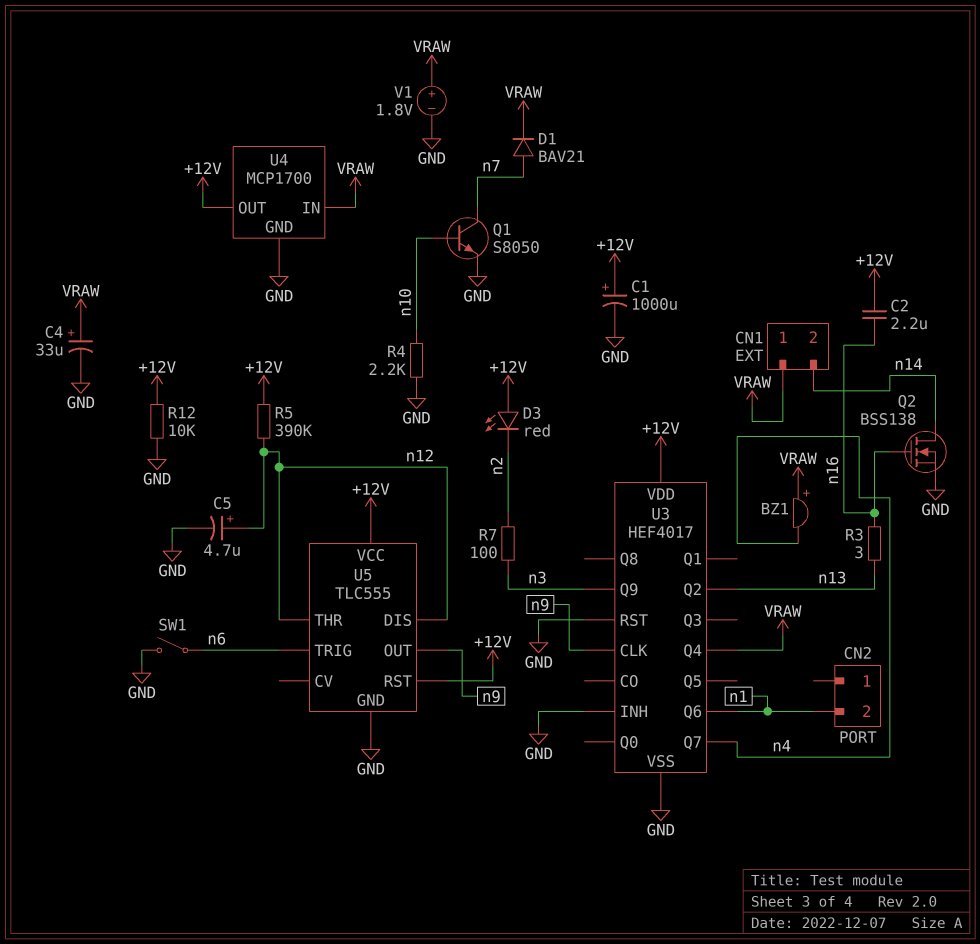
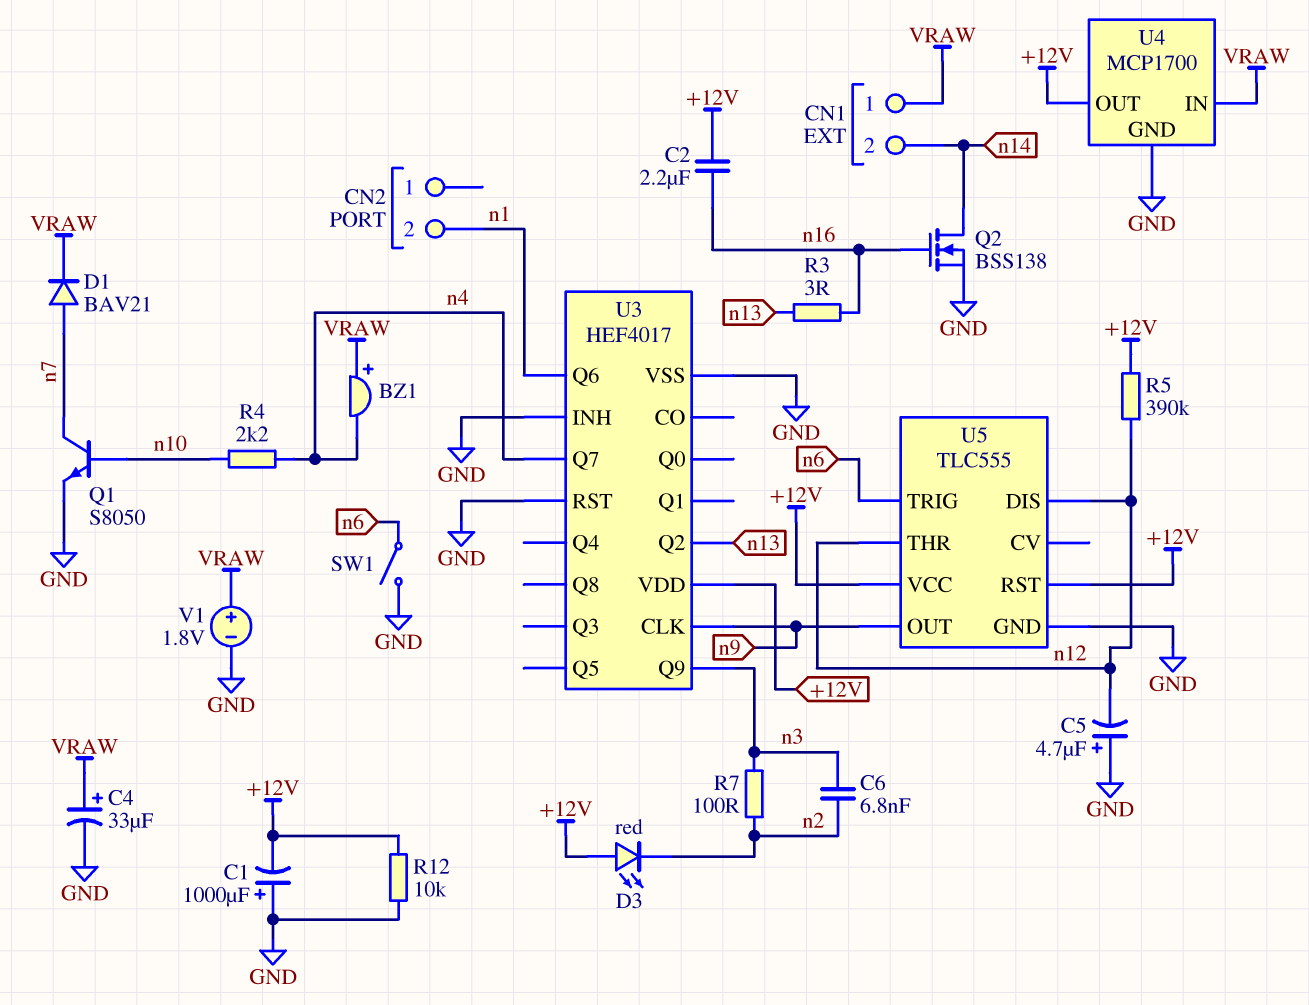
C1: 1000uF (plus +12V, minus GND) -> 1000uF (plus GND, minus +12V)
C5: 4.7uF (plus n12, minus GND) -> 4.7uF (plus GND, minus n12)
C6: none -> 6.8nF (n2, n3)
R4: 2.2k (GND, n10) -> 2.2k (n4, n10)
U3 pin Q4: VRAW -> none

